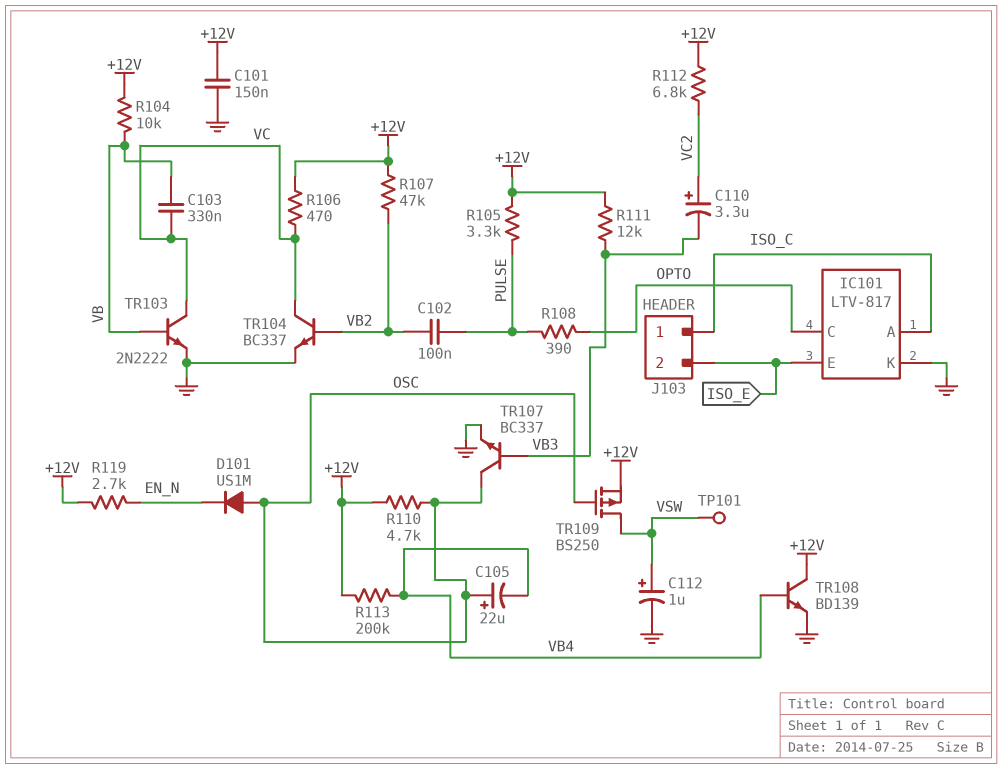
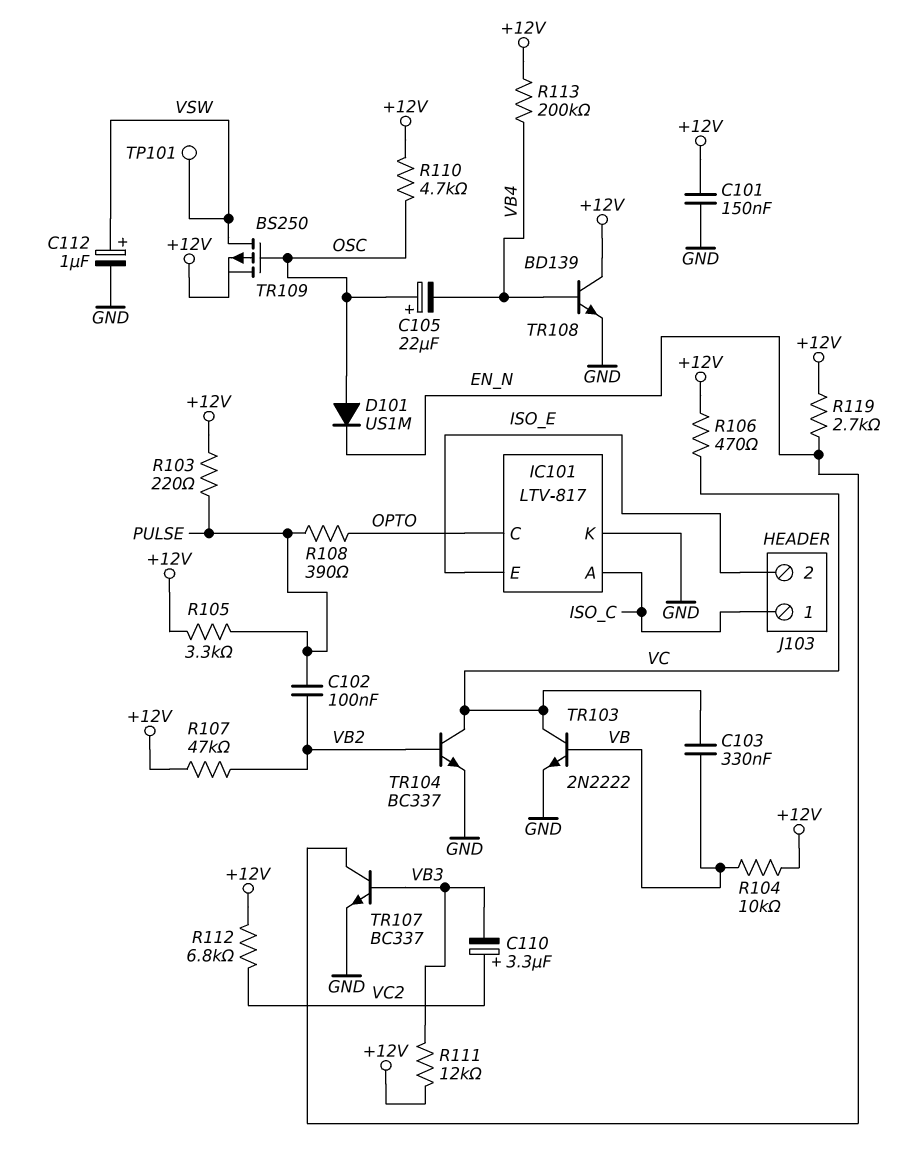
R103: none -> 220 (+12V, PULSE)
TR107: NPN BC337 (B VB3, C OSC, E GND) -> NPN BC337 (B VB3, C EN_N, E GND)

